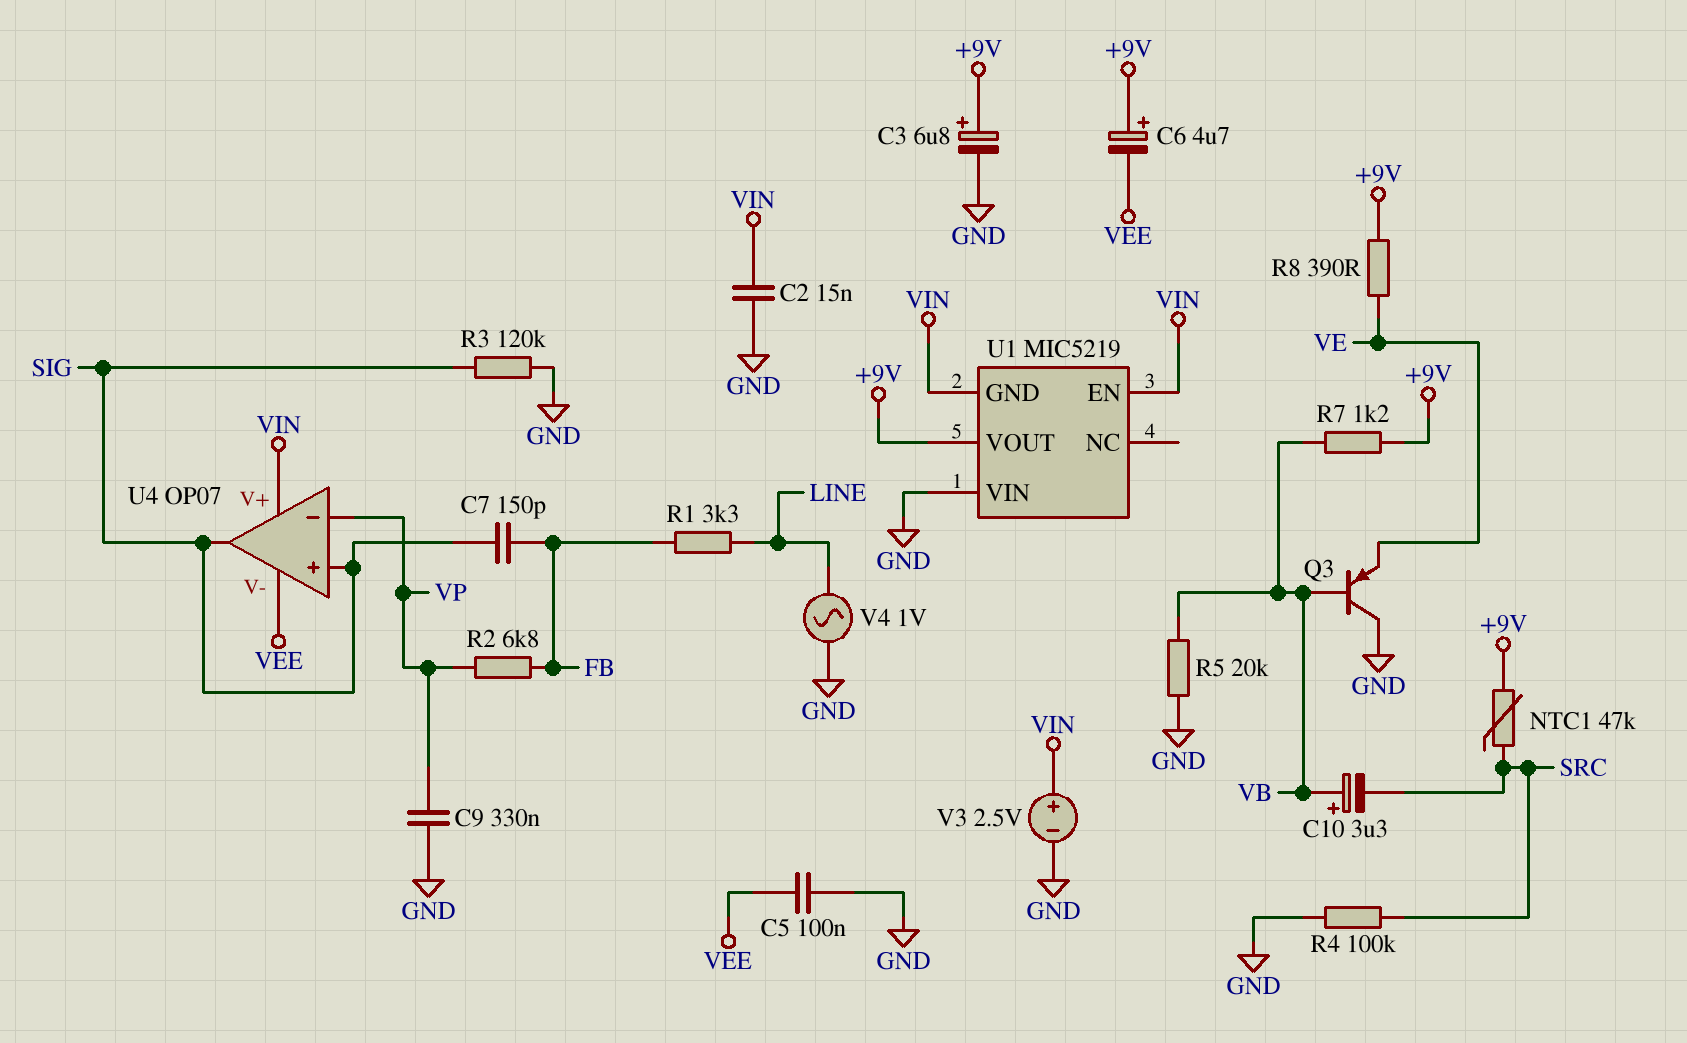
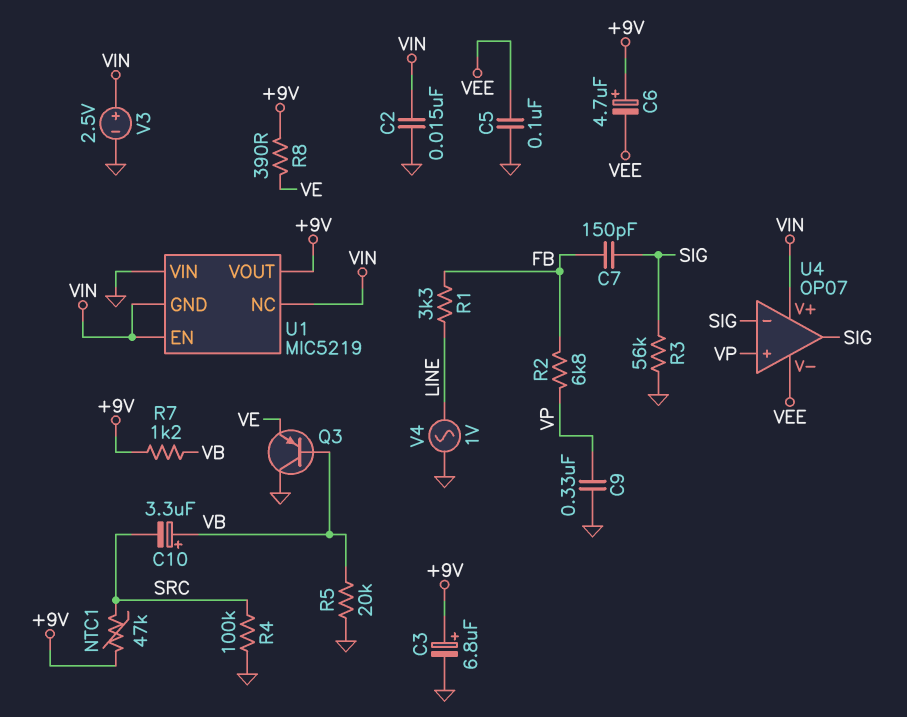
R3: 120k (GND, SIG) -> 56k (GND, SIG)
U1 pin NC: none -> VIN
U4 pin in+: SIG -> VP
U4 pin in-: VP -> SIG

